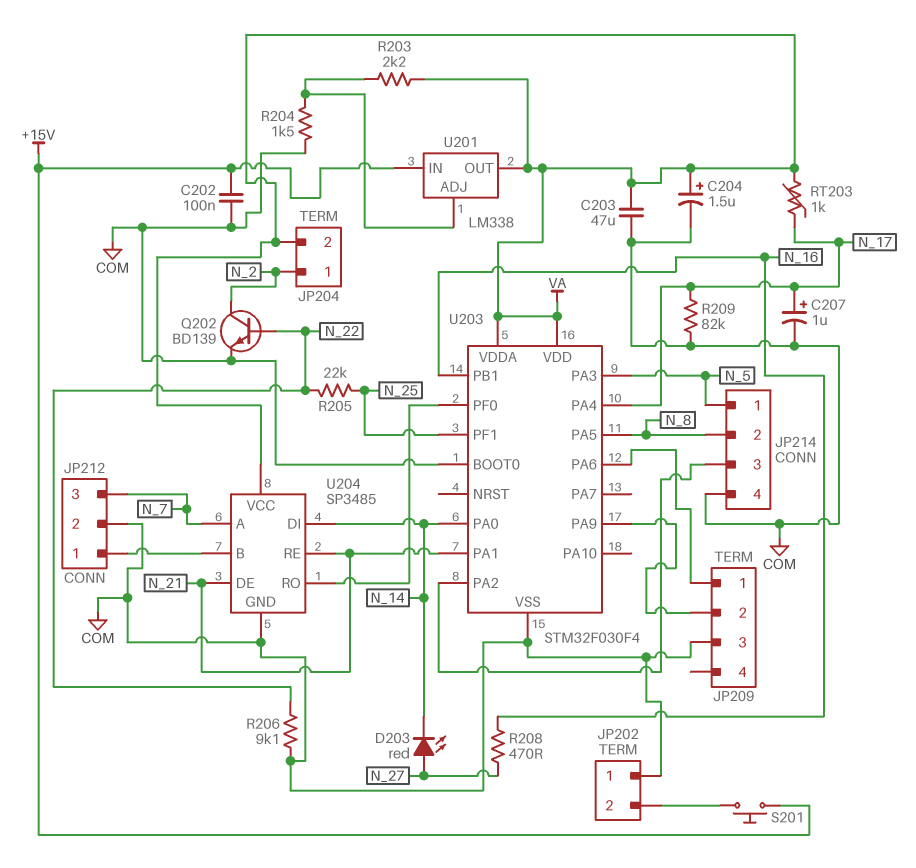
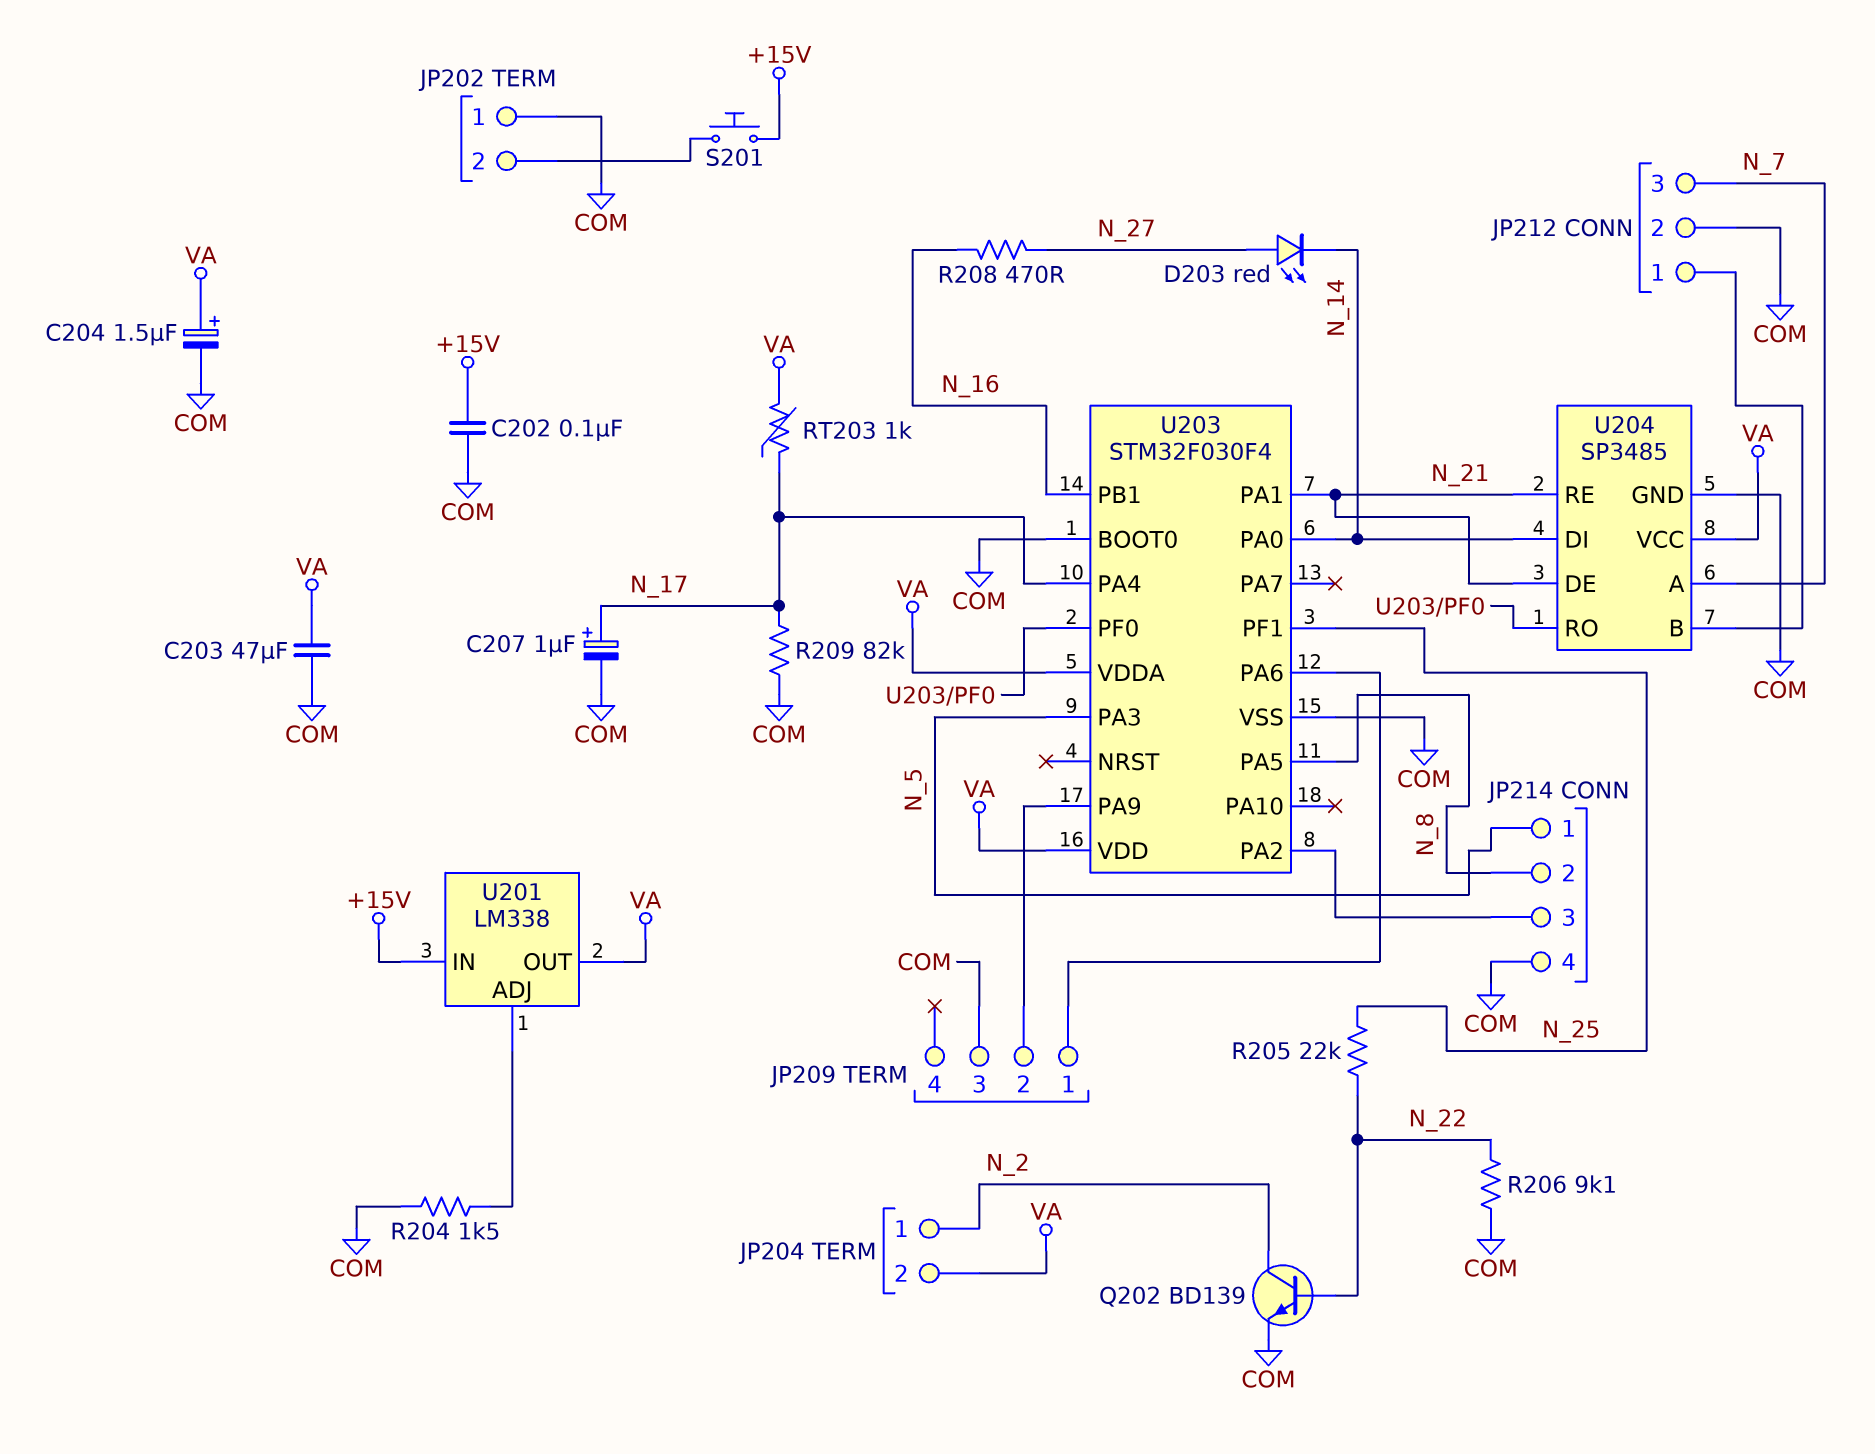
R203: 2.2k (U201/ADJ, VA) -> none

